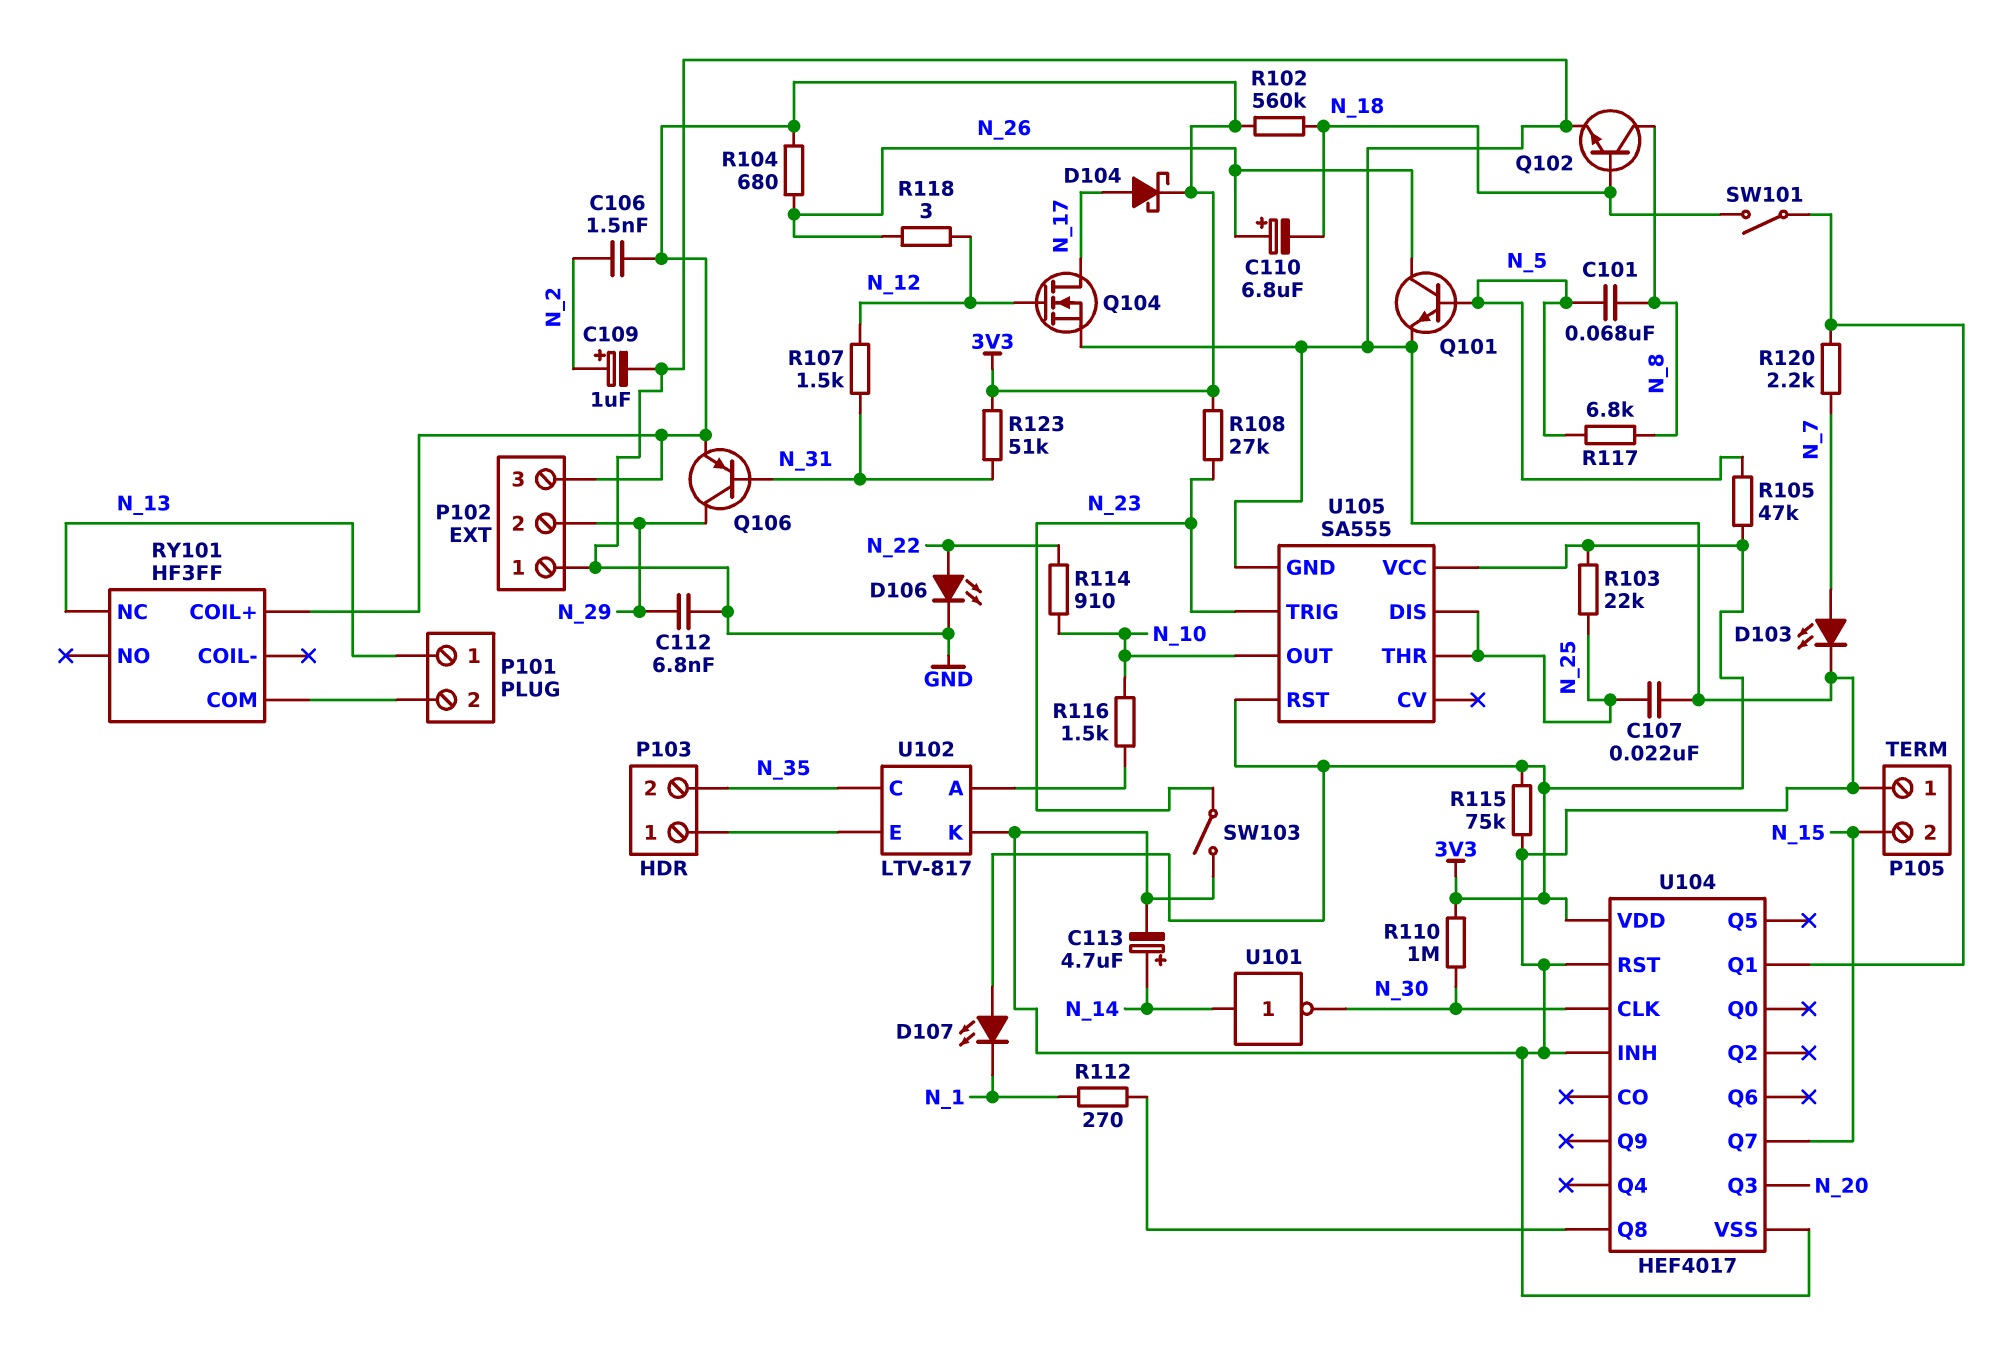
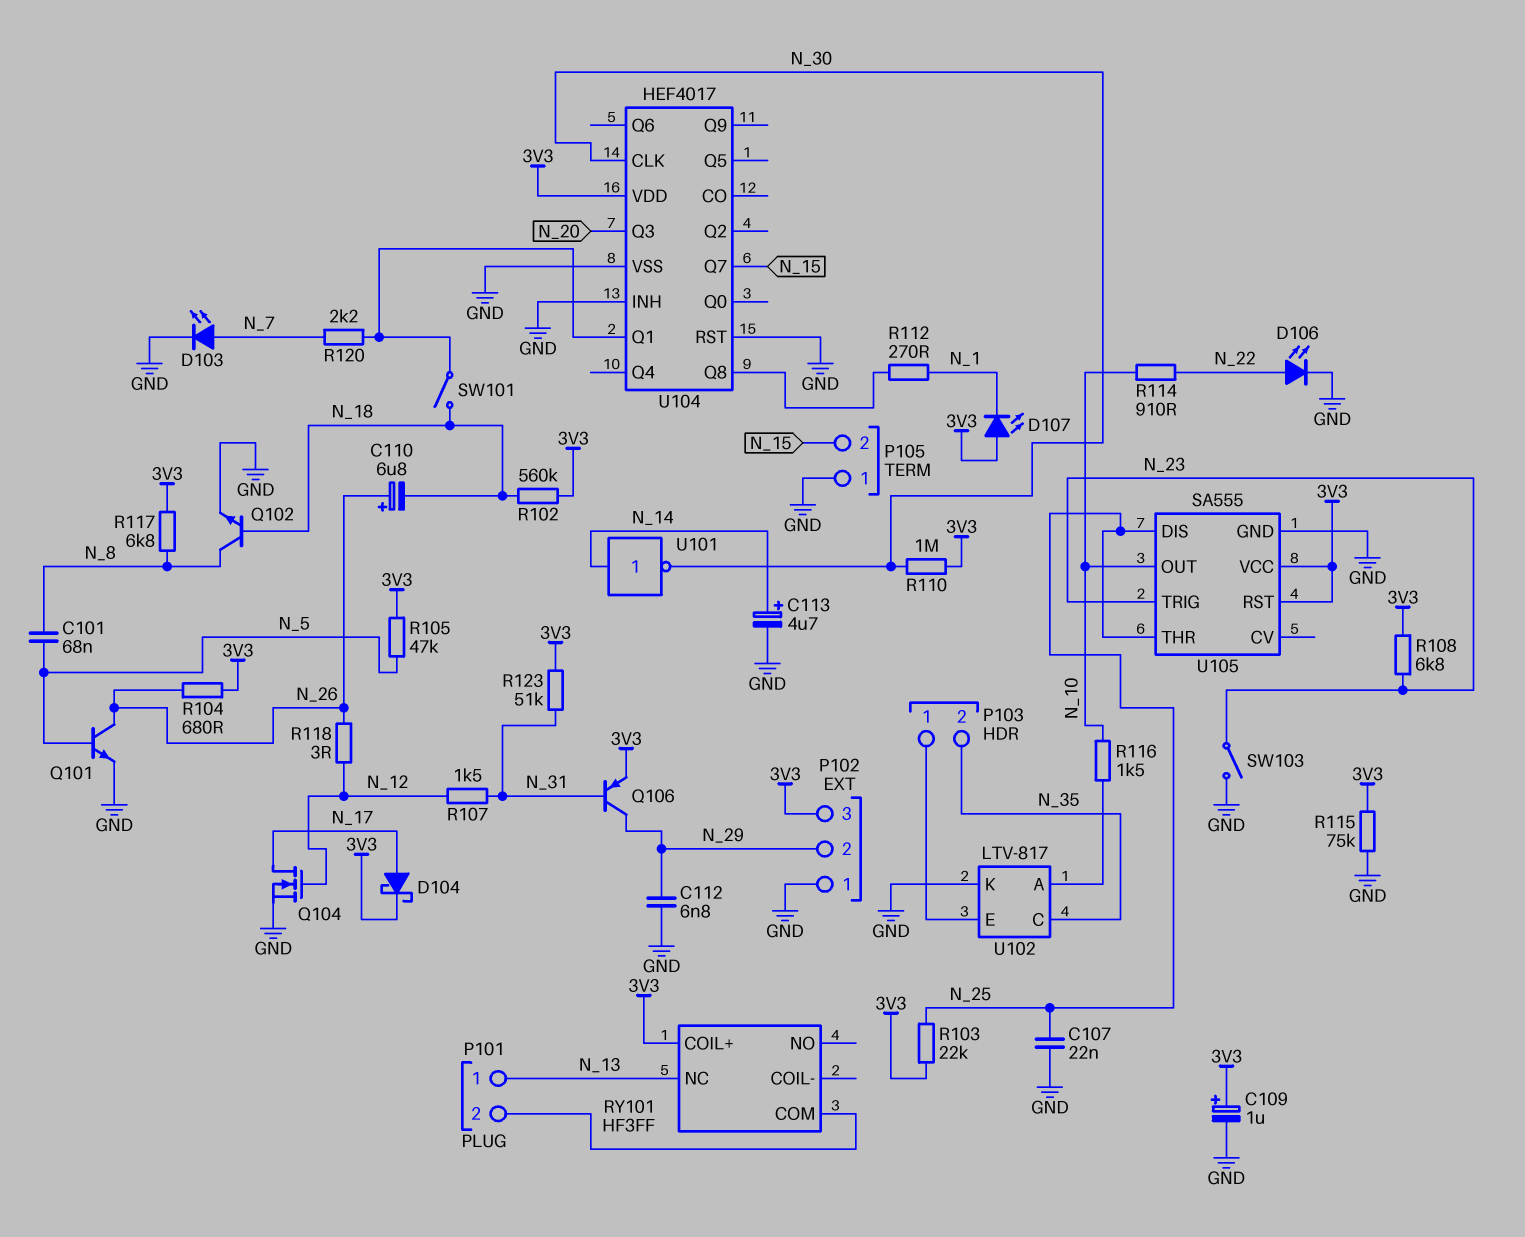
C106: 1.5nF (3V3, N_2) -> none
C109: 1uF (plus N_2, minus GND) -> 1uF (plus 3V3, minus GND)
R108: 27k (3V3, N_23) -> 6.8k (3V3, N_23)
R117: 6.8k (N_5, N_8) -> 6.8k (3V3, N_8)

